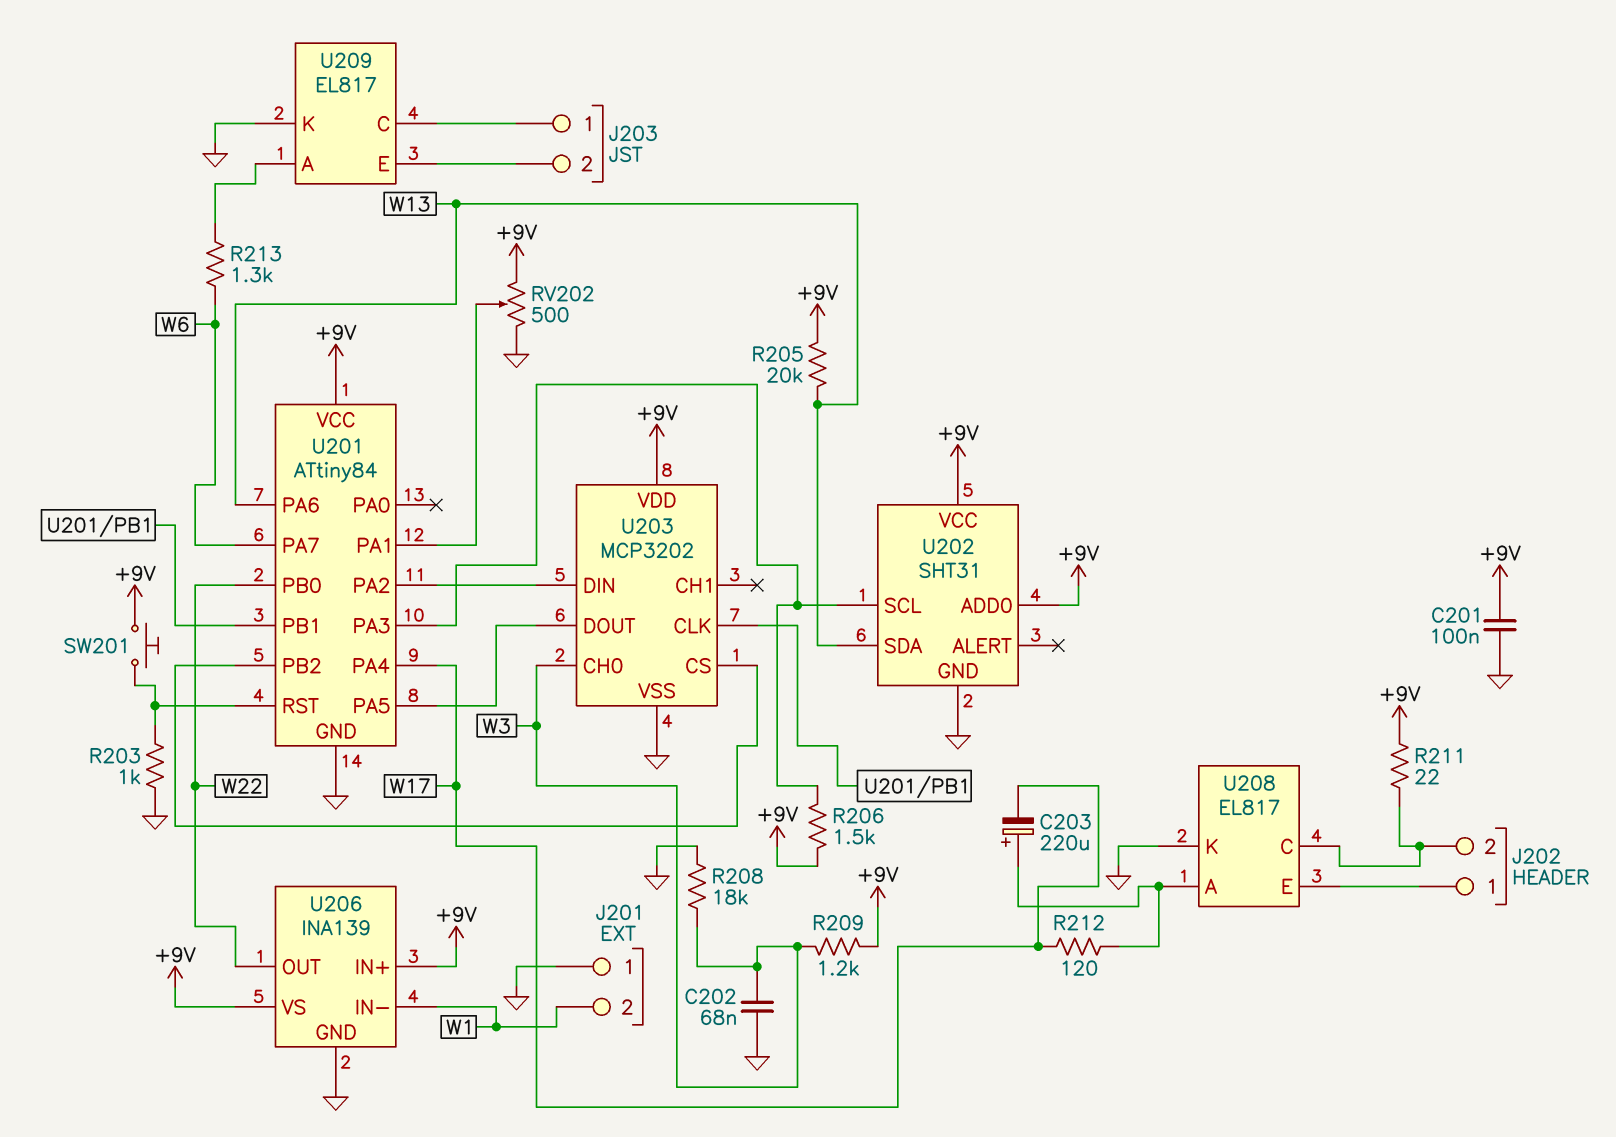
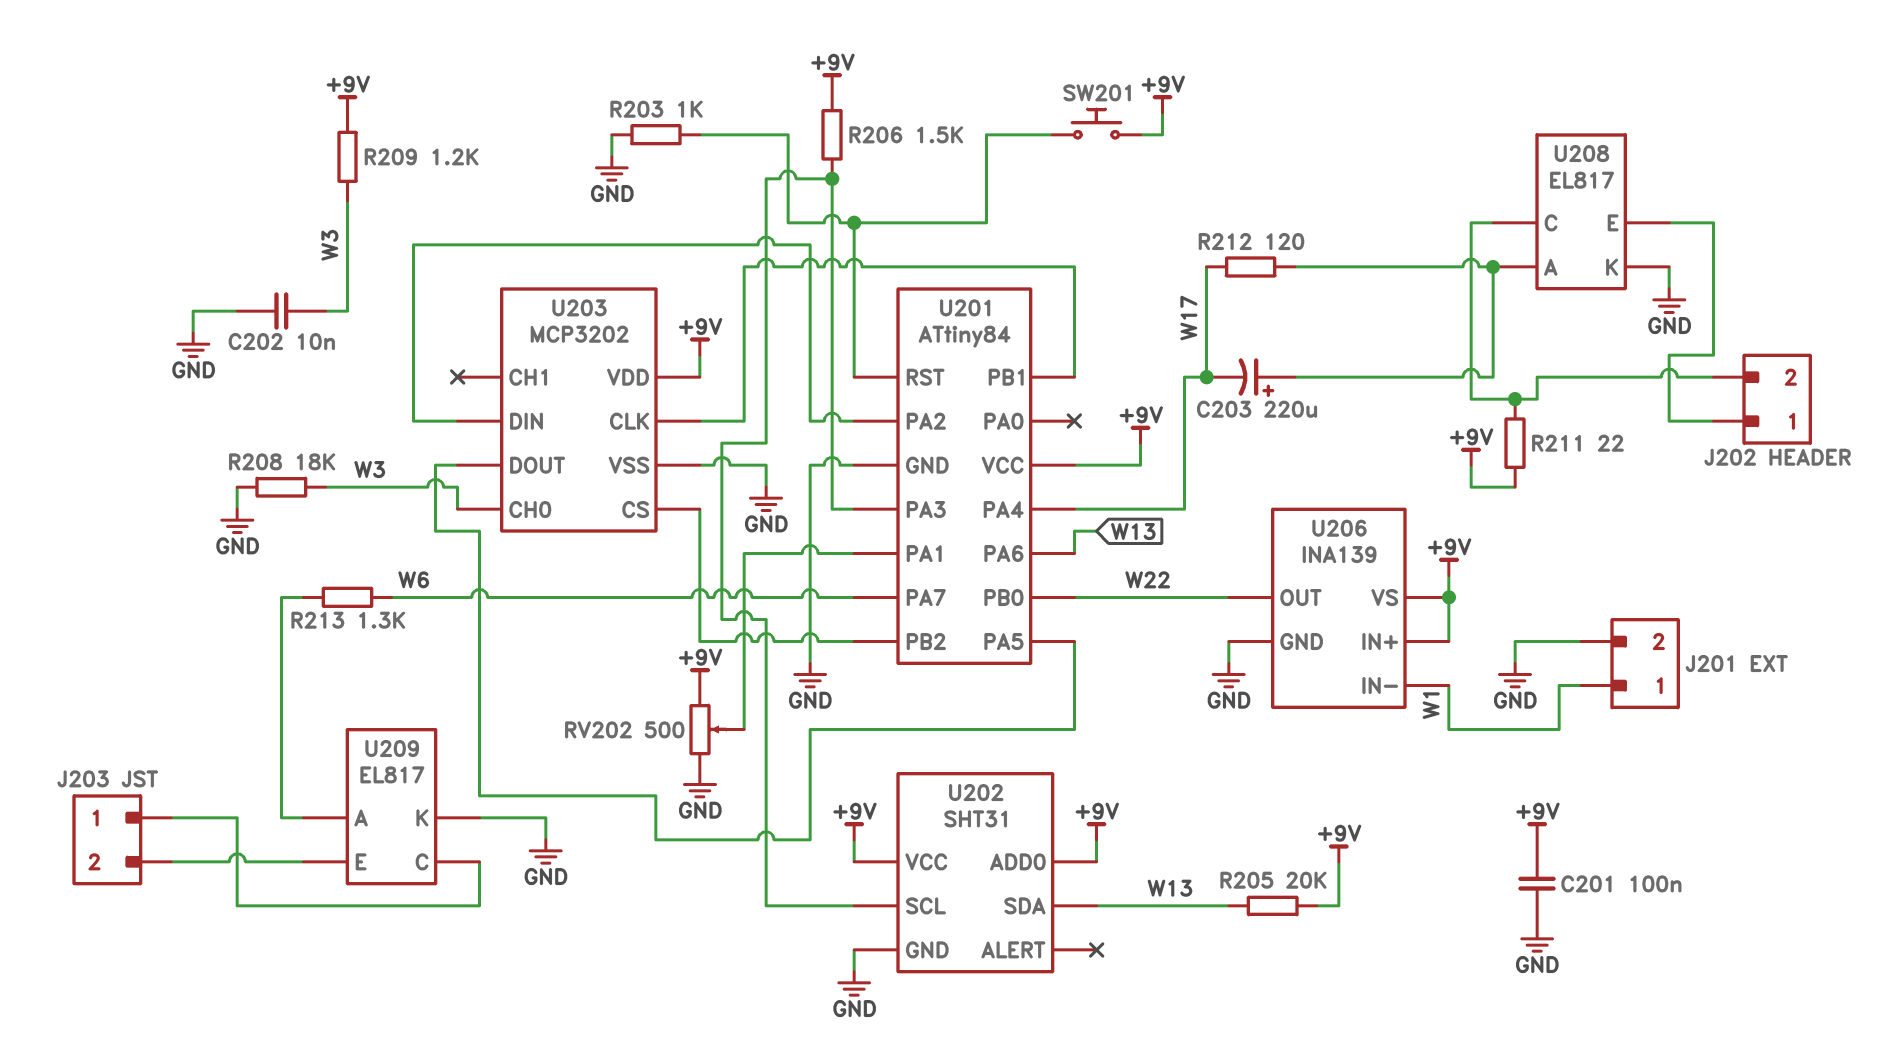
C202: 68nF (GND, W3) -> 10nF (GND, W3)
J201 pin 1: GND -> W1
J201 pin 2: W1 -> GND

